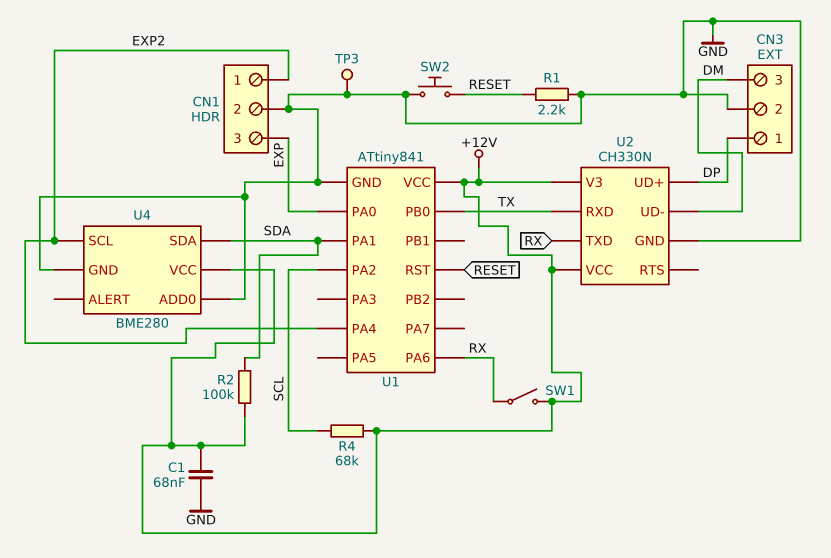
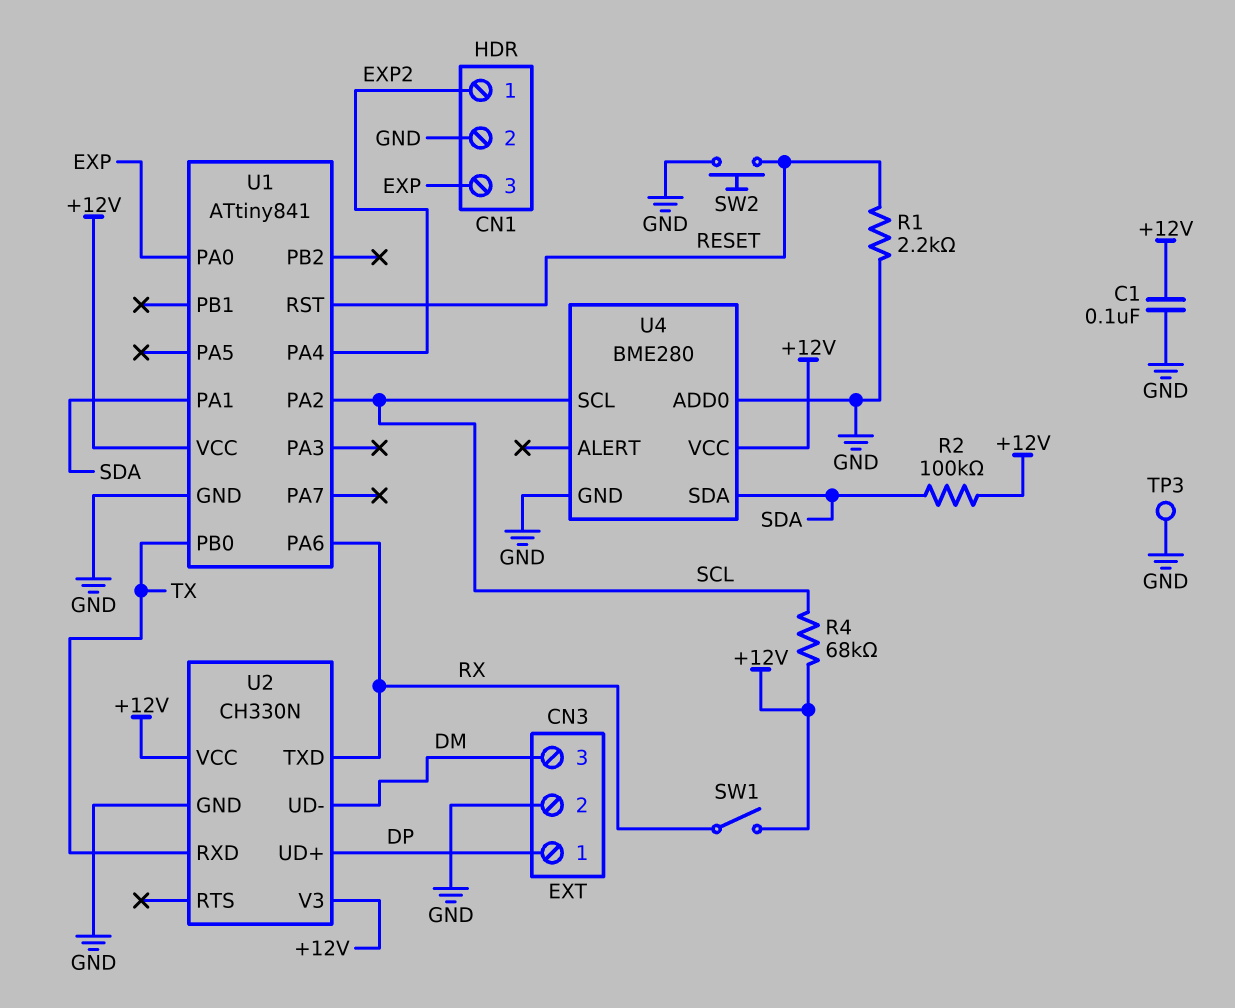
C1: 68nF (+12V, GND) -> 100nF (+12V, GND)
U4 pin SCL: EXP2 -> SCL

